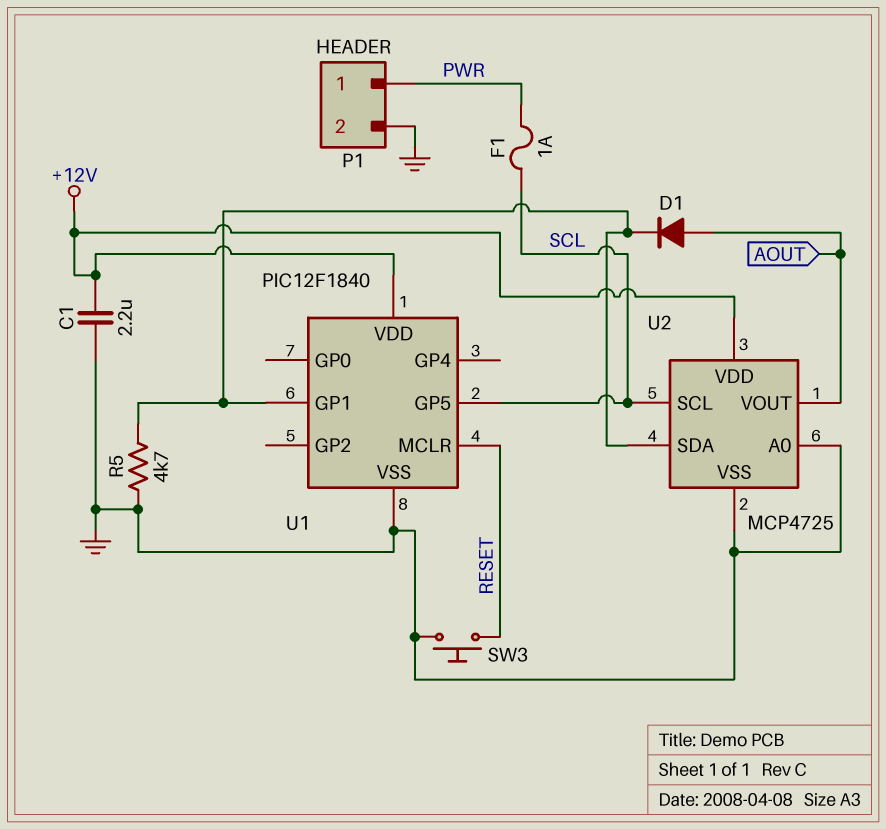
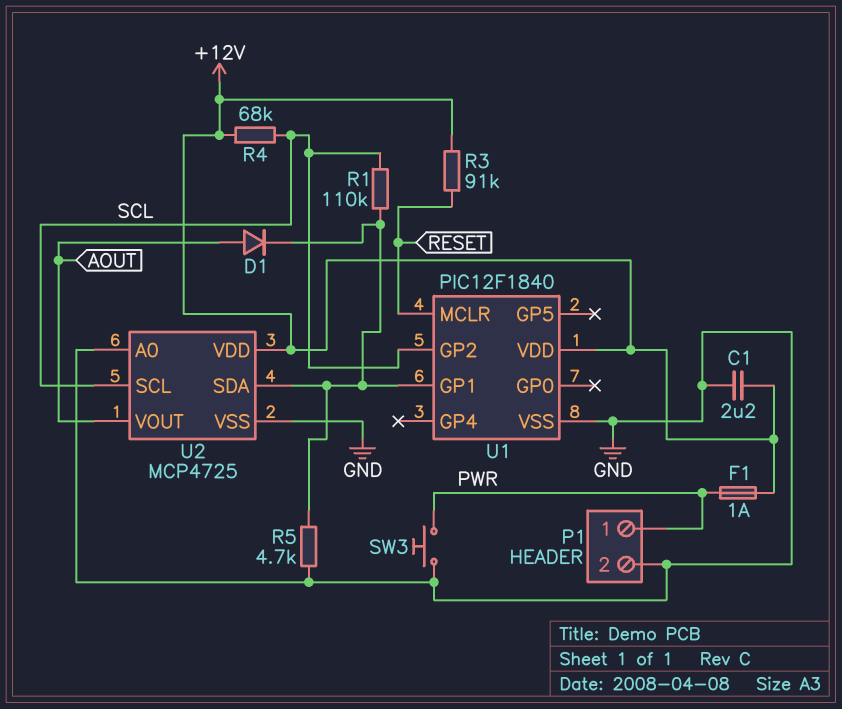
F1: 1A (PWR, SCL) -> 1A (+12V, PWR)
R1: none -> 110k (SCL, U1/GP1)
R3: none -> 91k (+12V, RESET)
R4: none -> 68k (+12V, SCL)
SW3: button (GND, RESET) -> button (GND, PWR)
U1 pin GP2: none -> SCL
U1 pin GP5: SCL -> none

